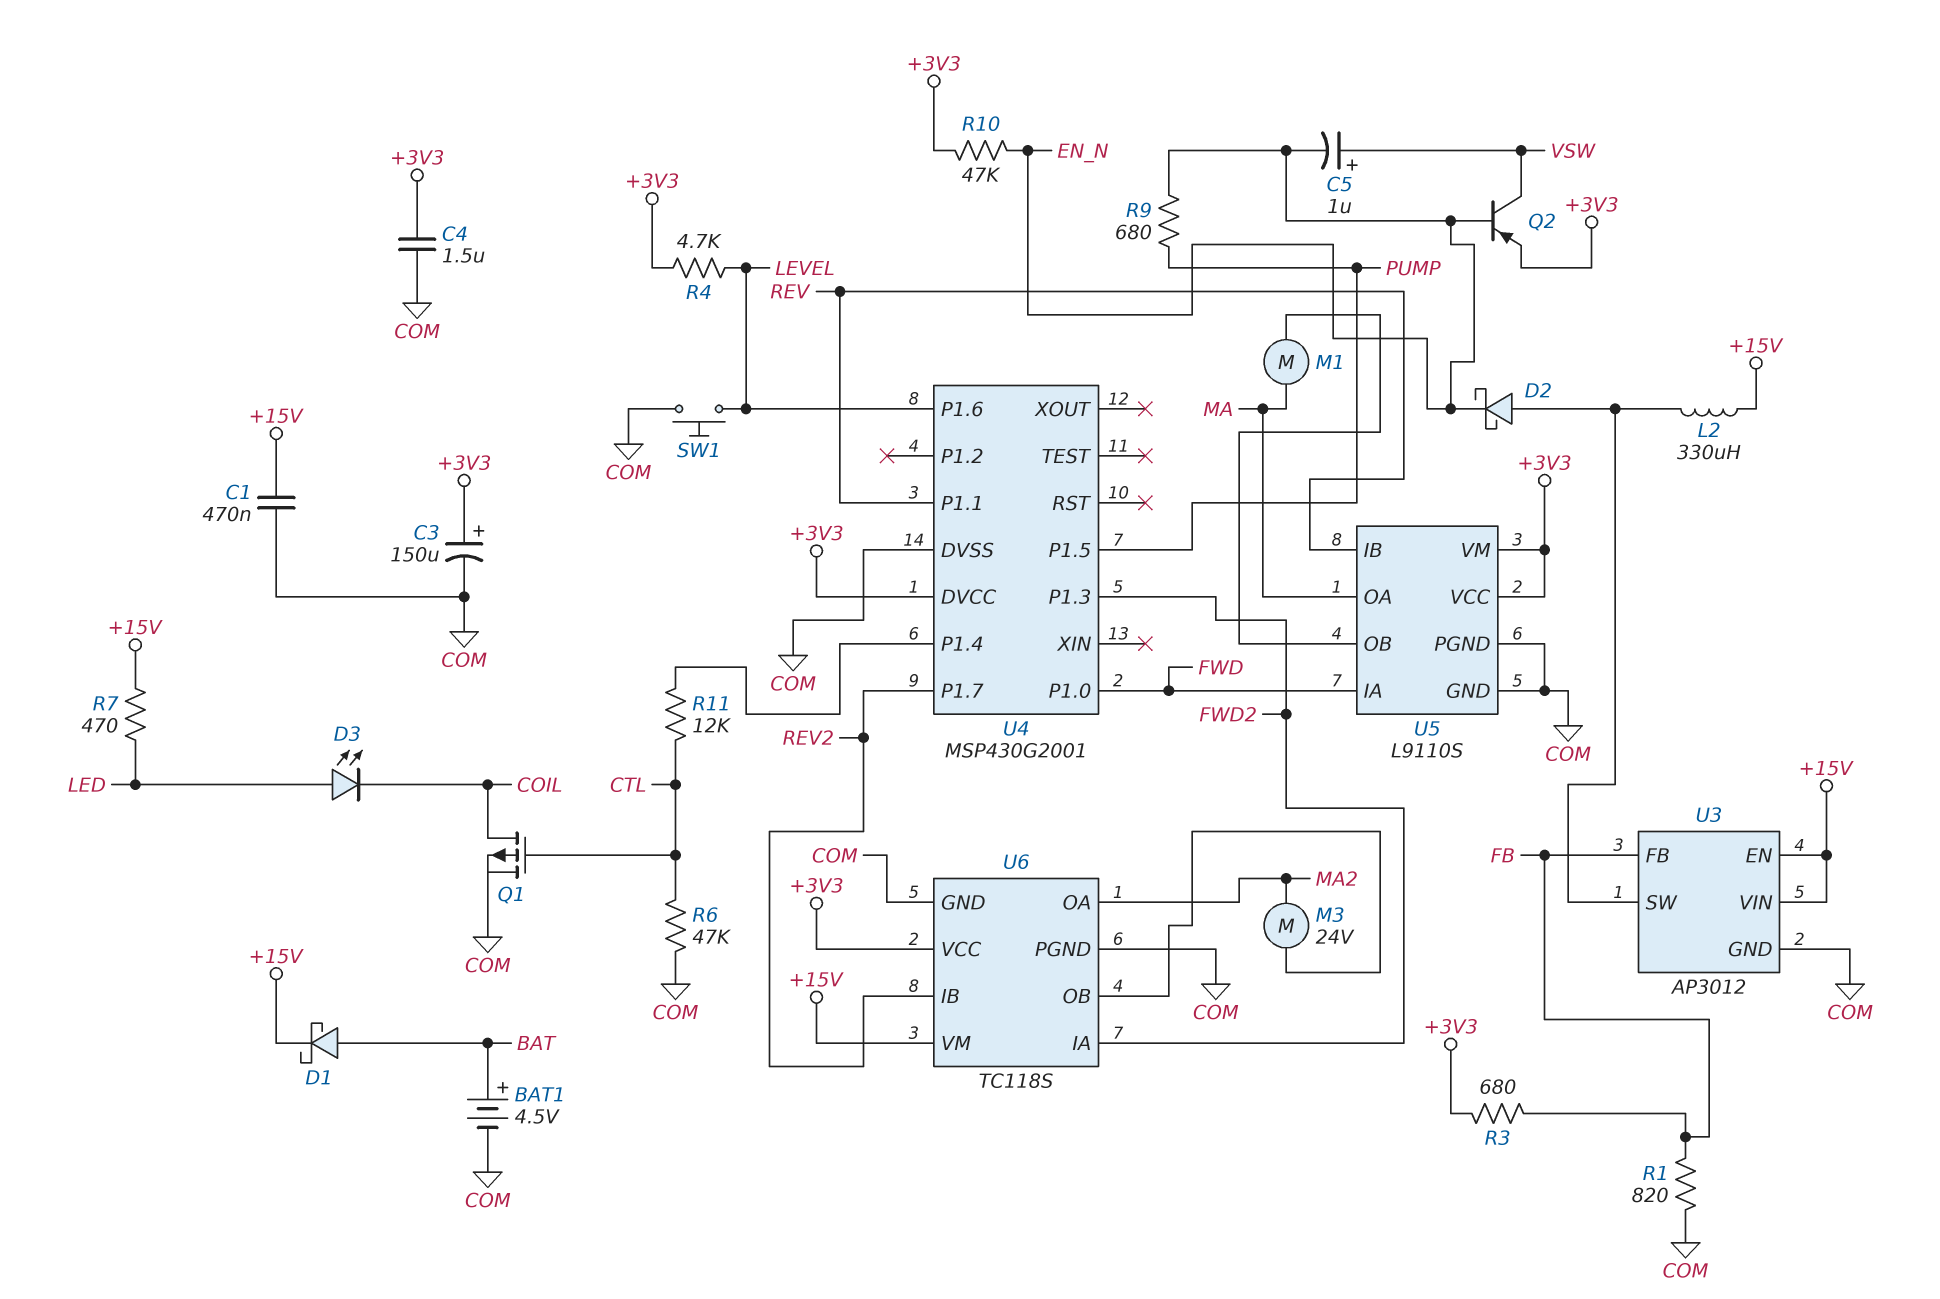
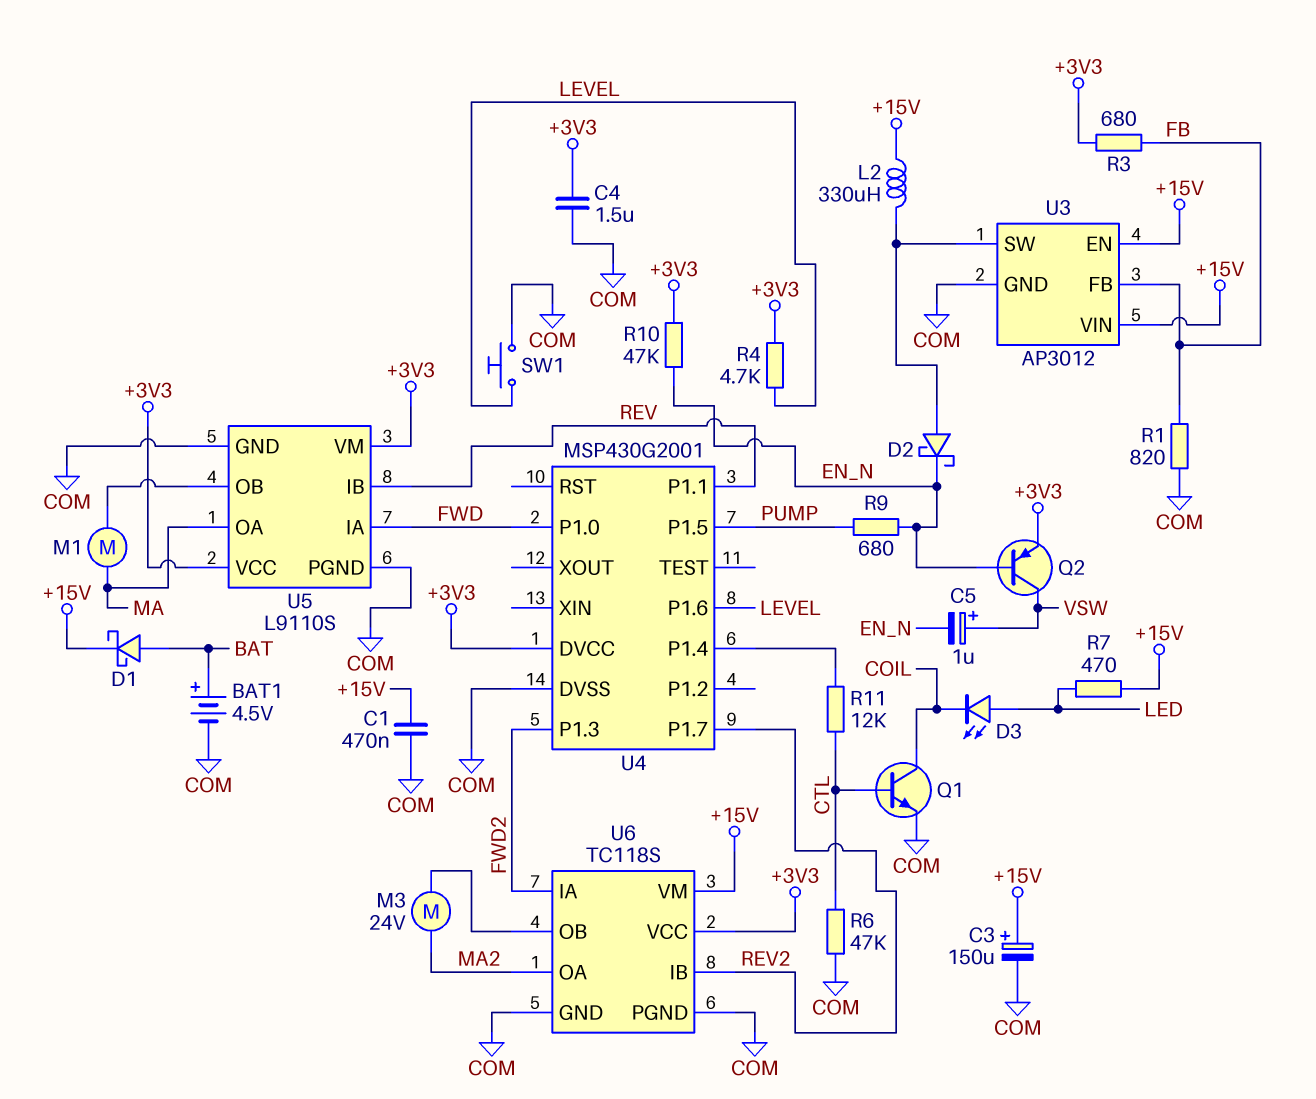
C3: 150uF (plus +3V3, minus COM) -> 150uF (plus +15V, minus COM)
Q1: PMOS (G CTL, D COIL, S COM) -> NPN (B CTL, C COIL, E COM)

